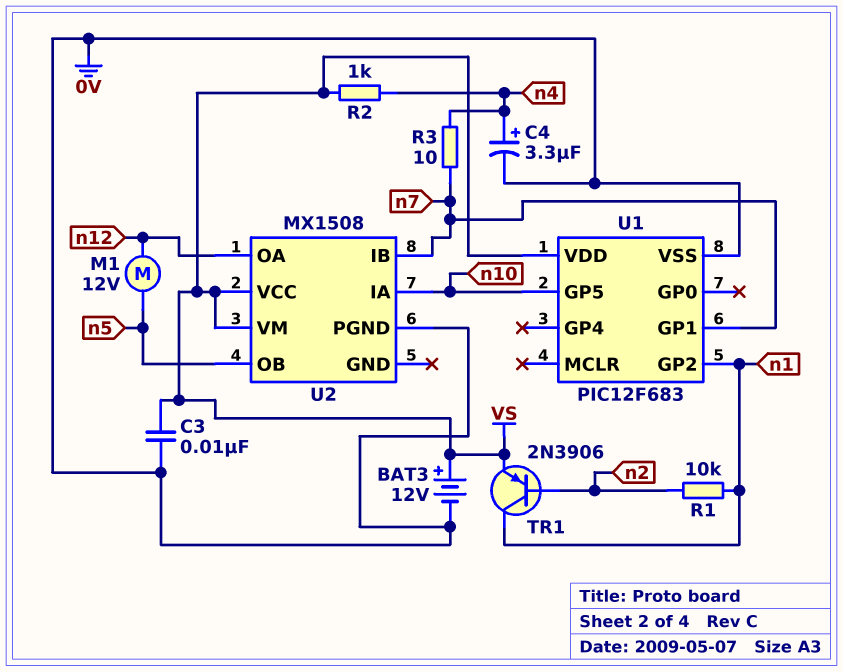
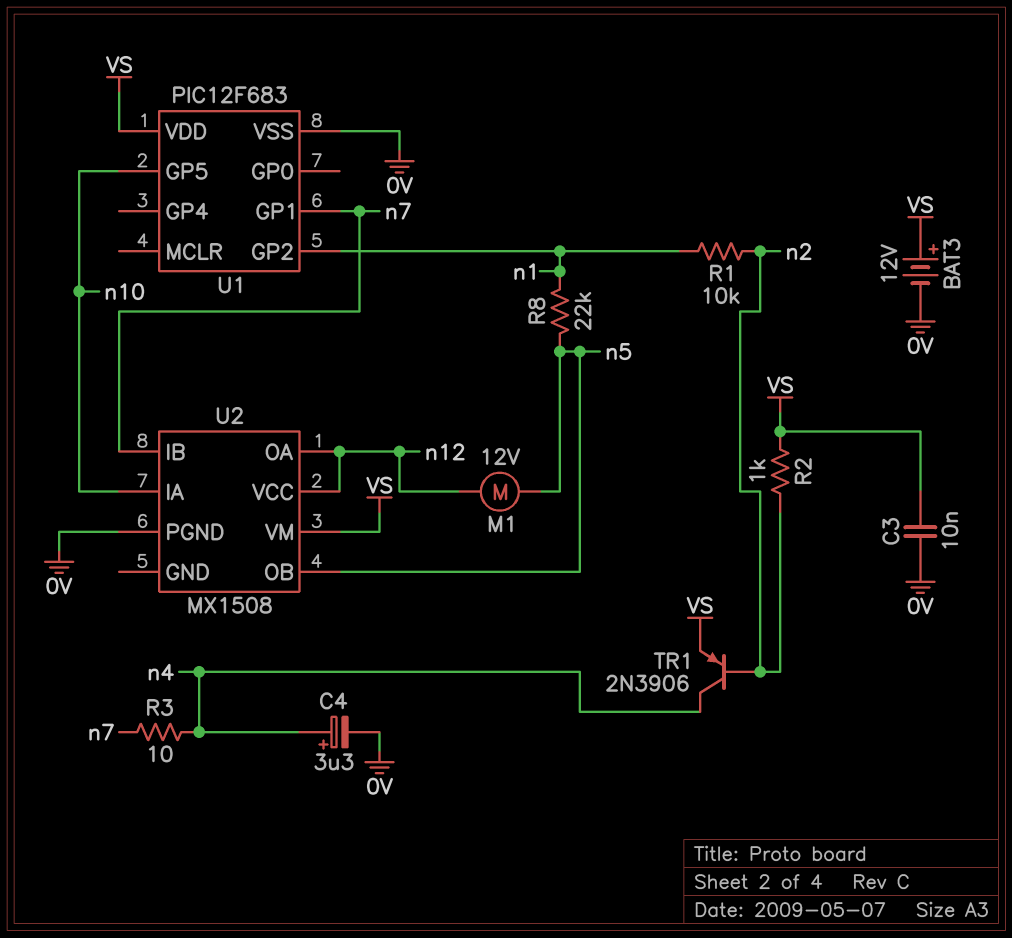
R2: 1k (VS, n4) -> 1k (VS, n2)
R8: none -> 22k (n1, n5)
TR1: PNP 2N3906 (B n2, C n1, E VS) -> PNP 2N3906 (B n2, C n4, E VS)
U2 pin VCC: VS -> n12

